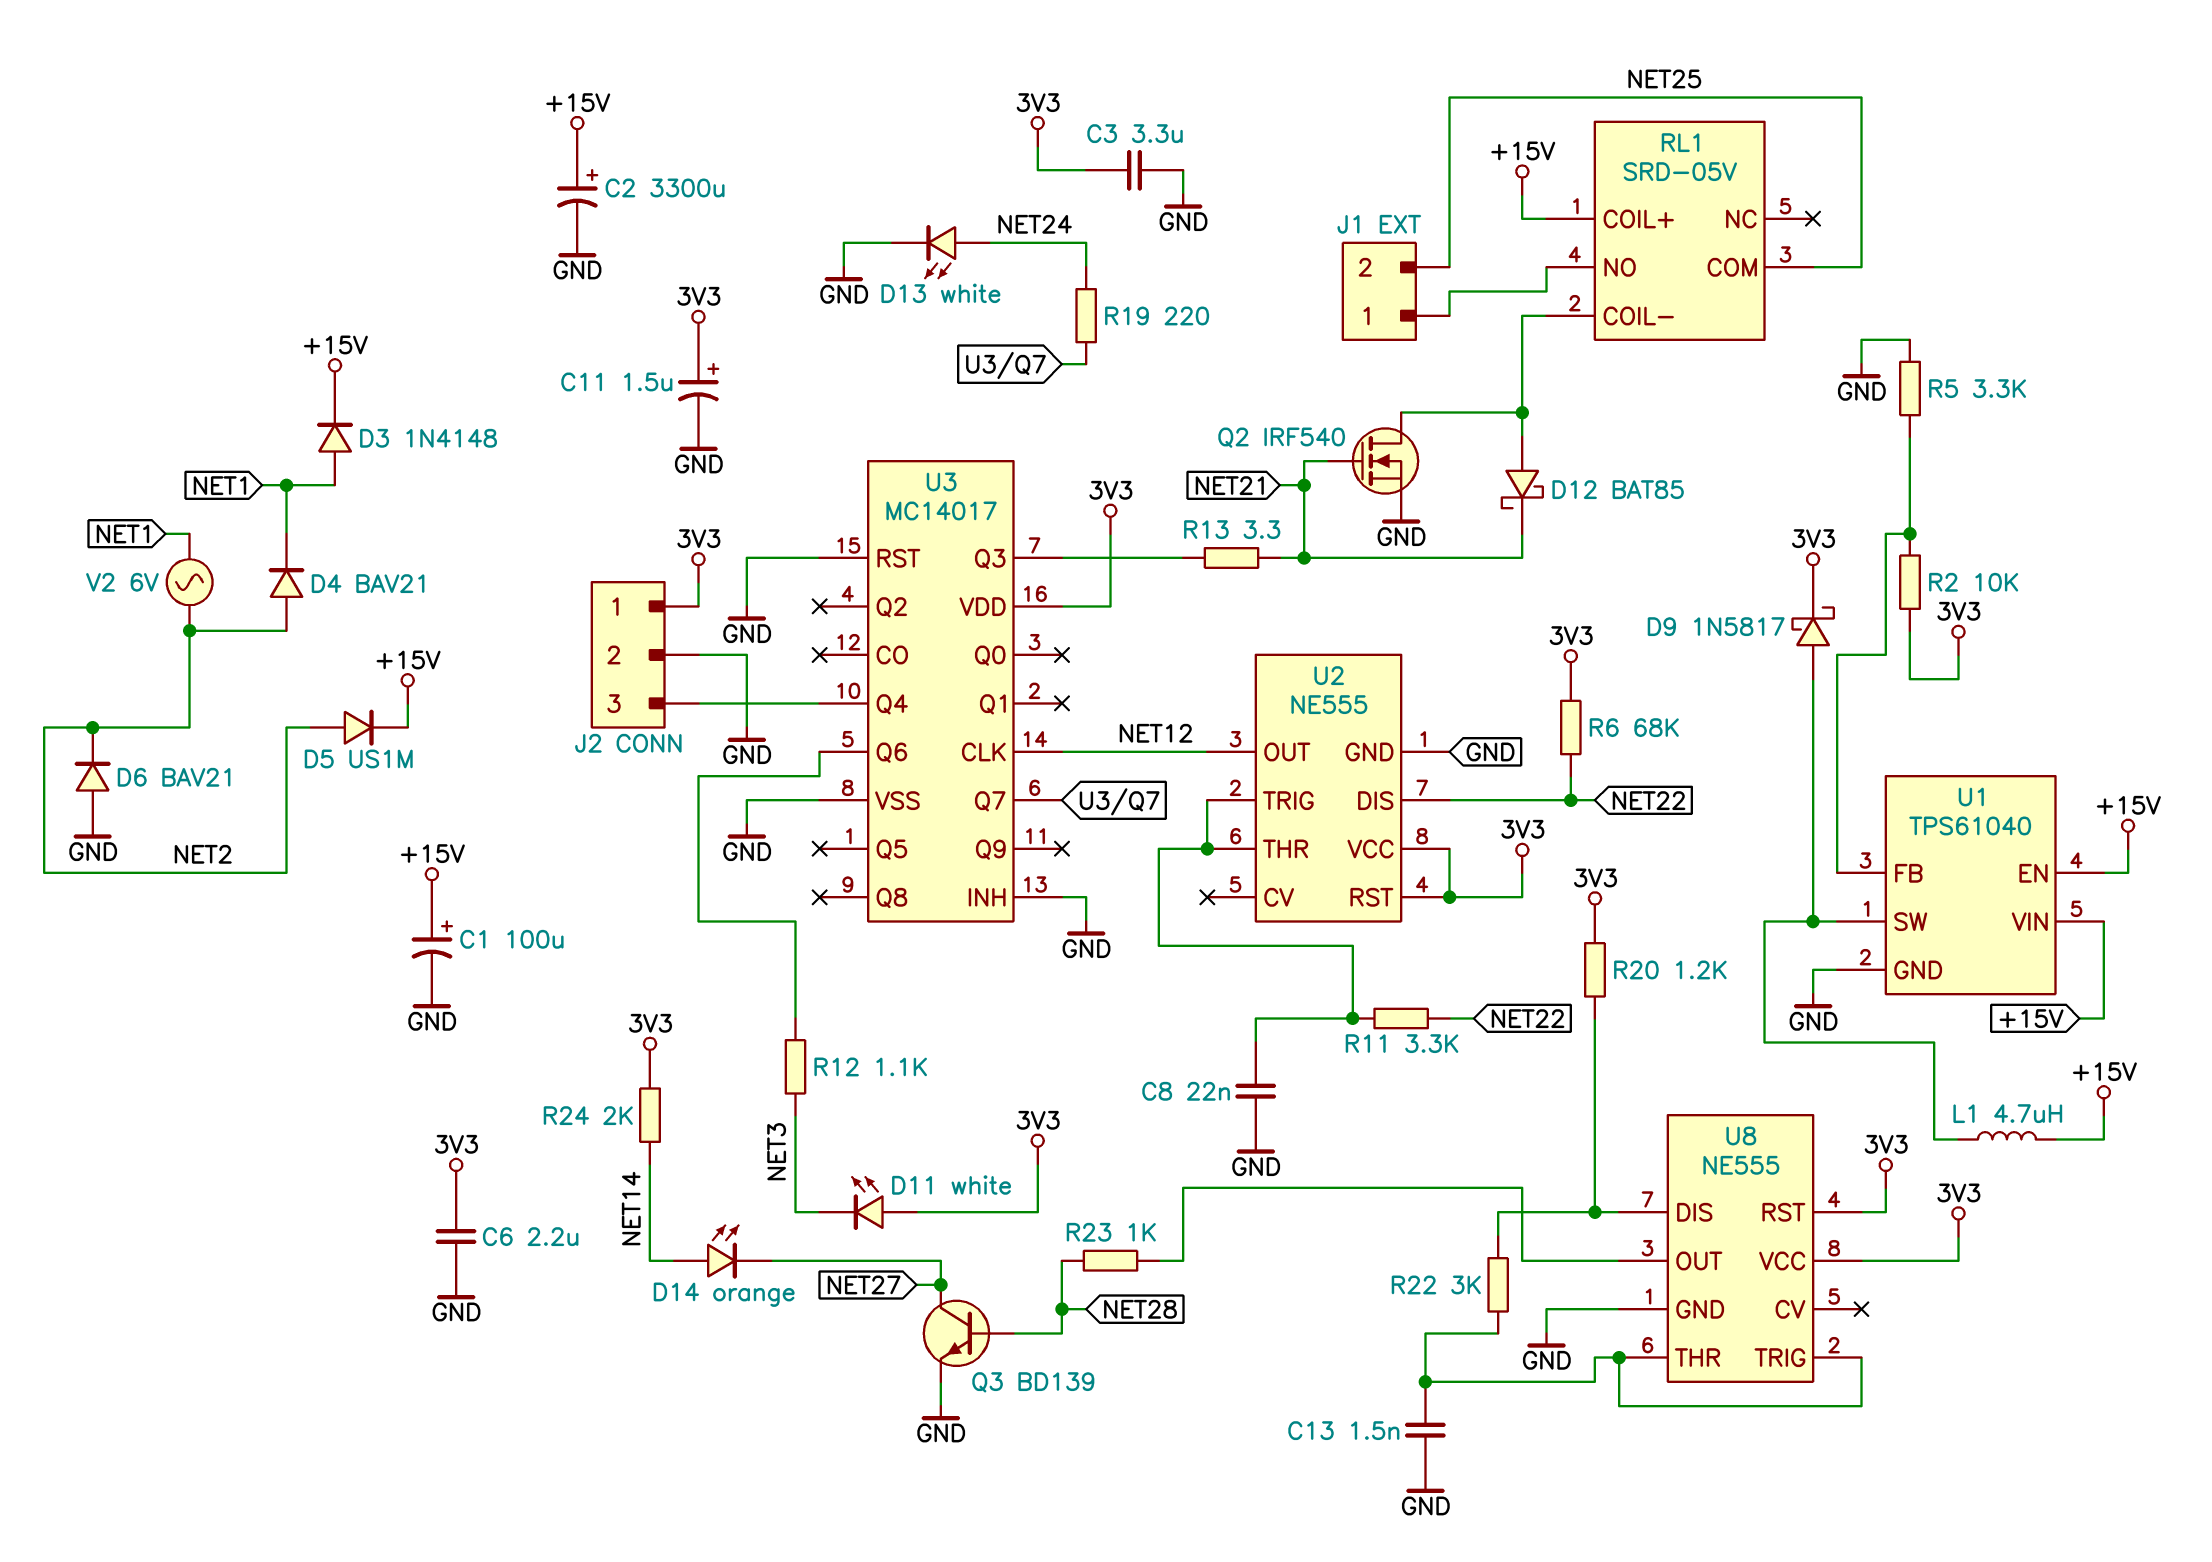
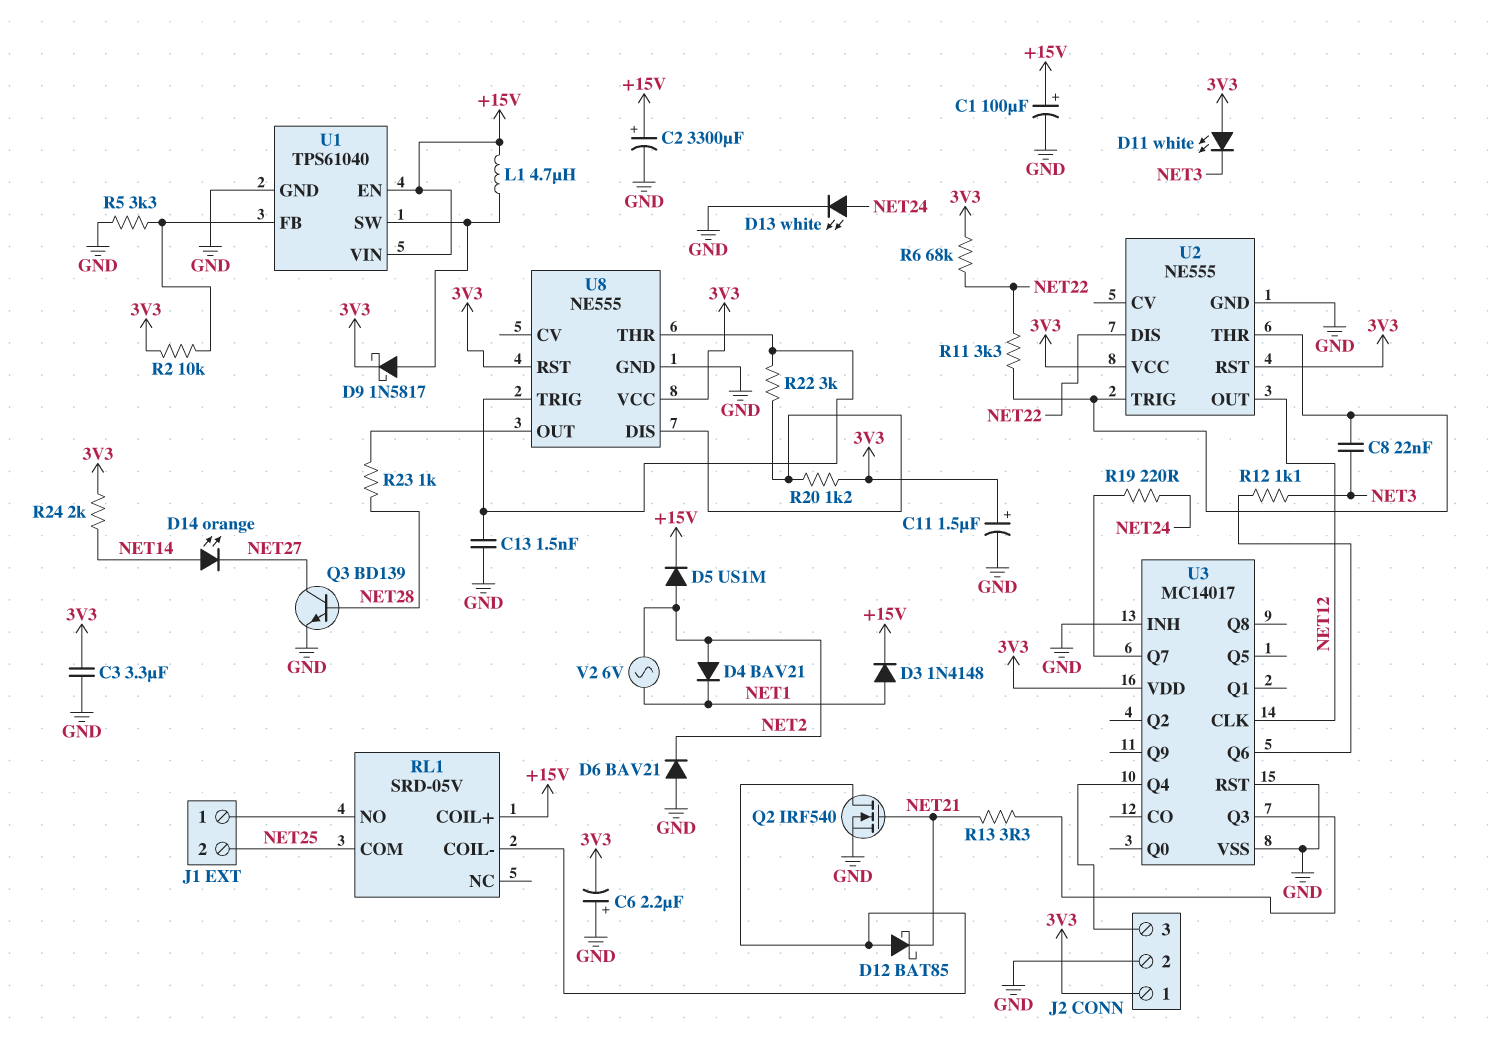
C6: 2.2uF (3V3, GND) -> 2.2uF (plus GND, minus 3V3)
C8: 22nF (GND, U2/THR) -> 22nF (NET3, U2/THR)

